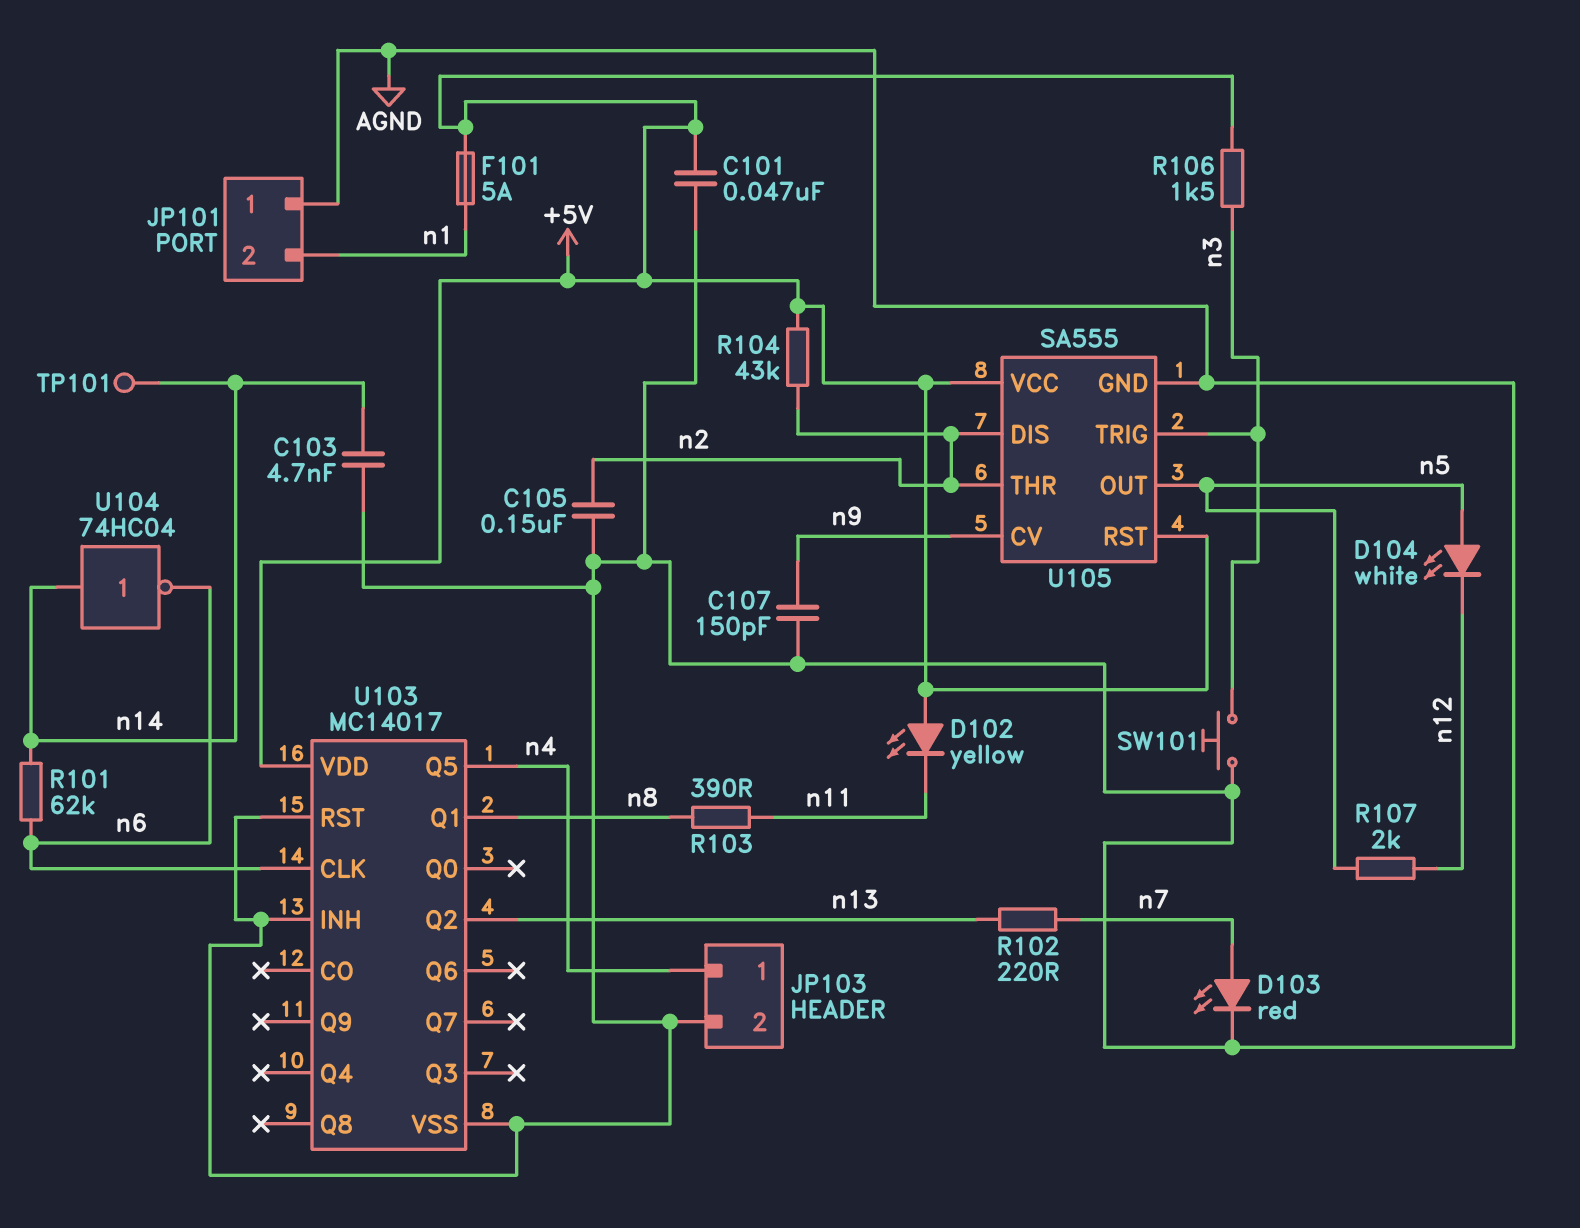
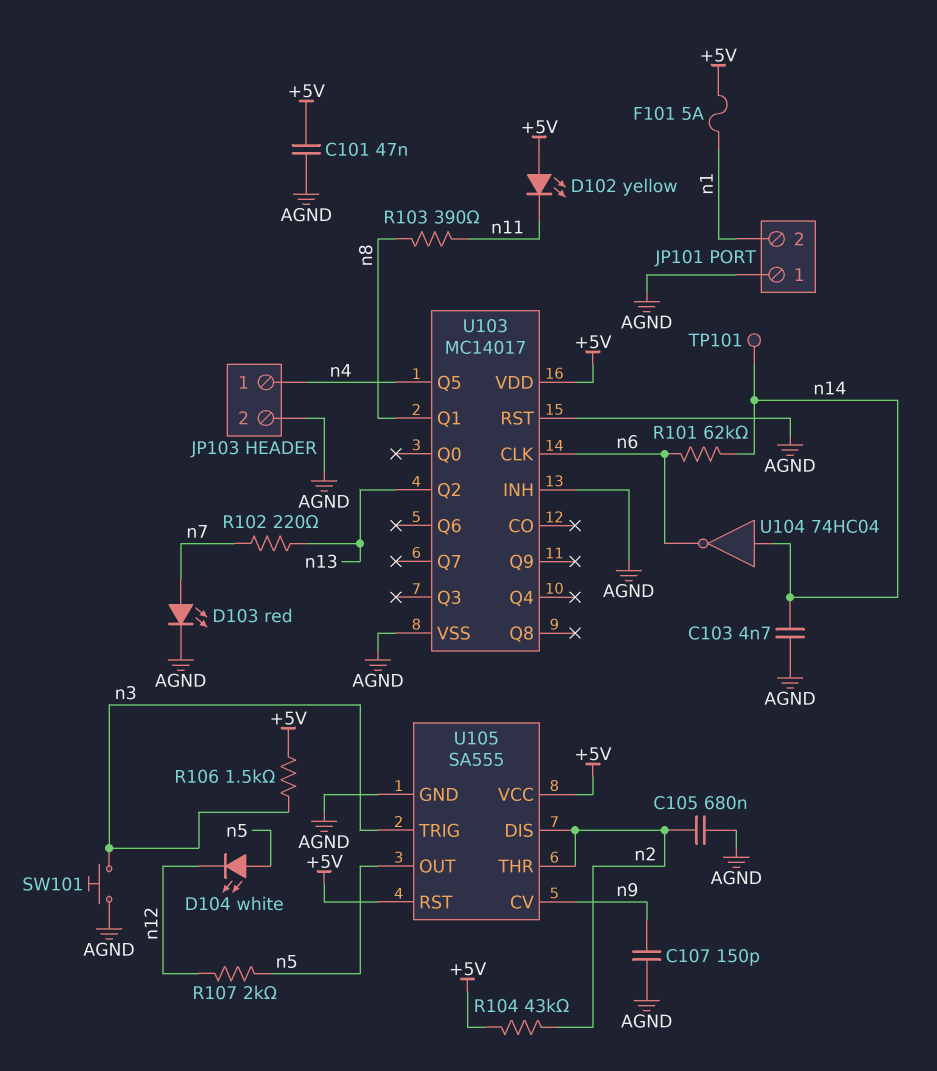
C105: 150nF (AGND, n2) -> 680nF (AGND, n2)

